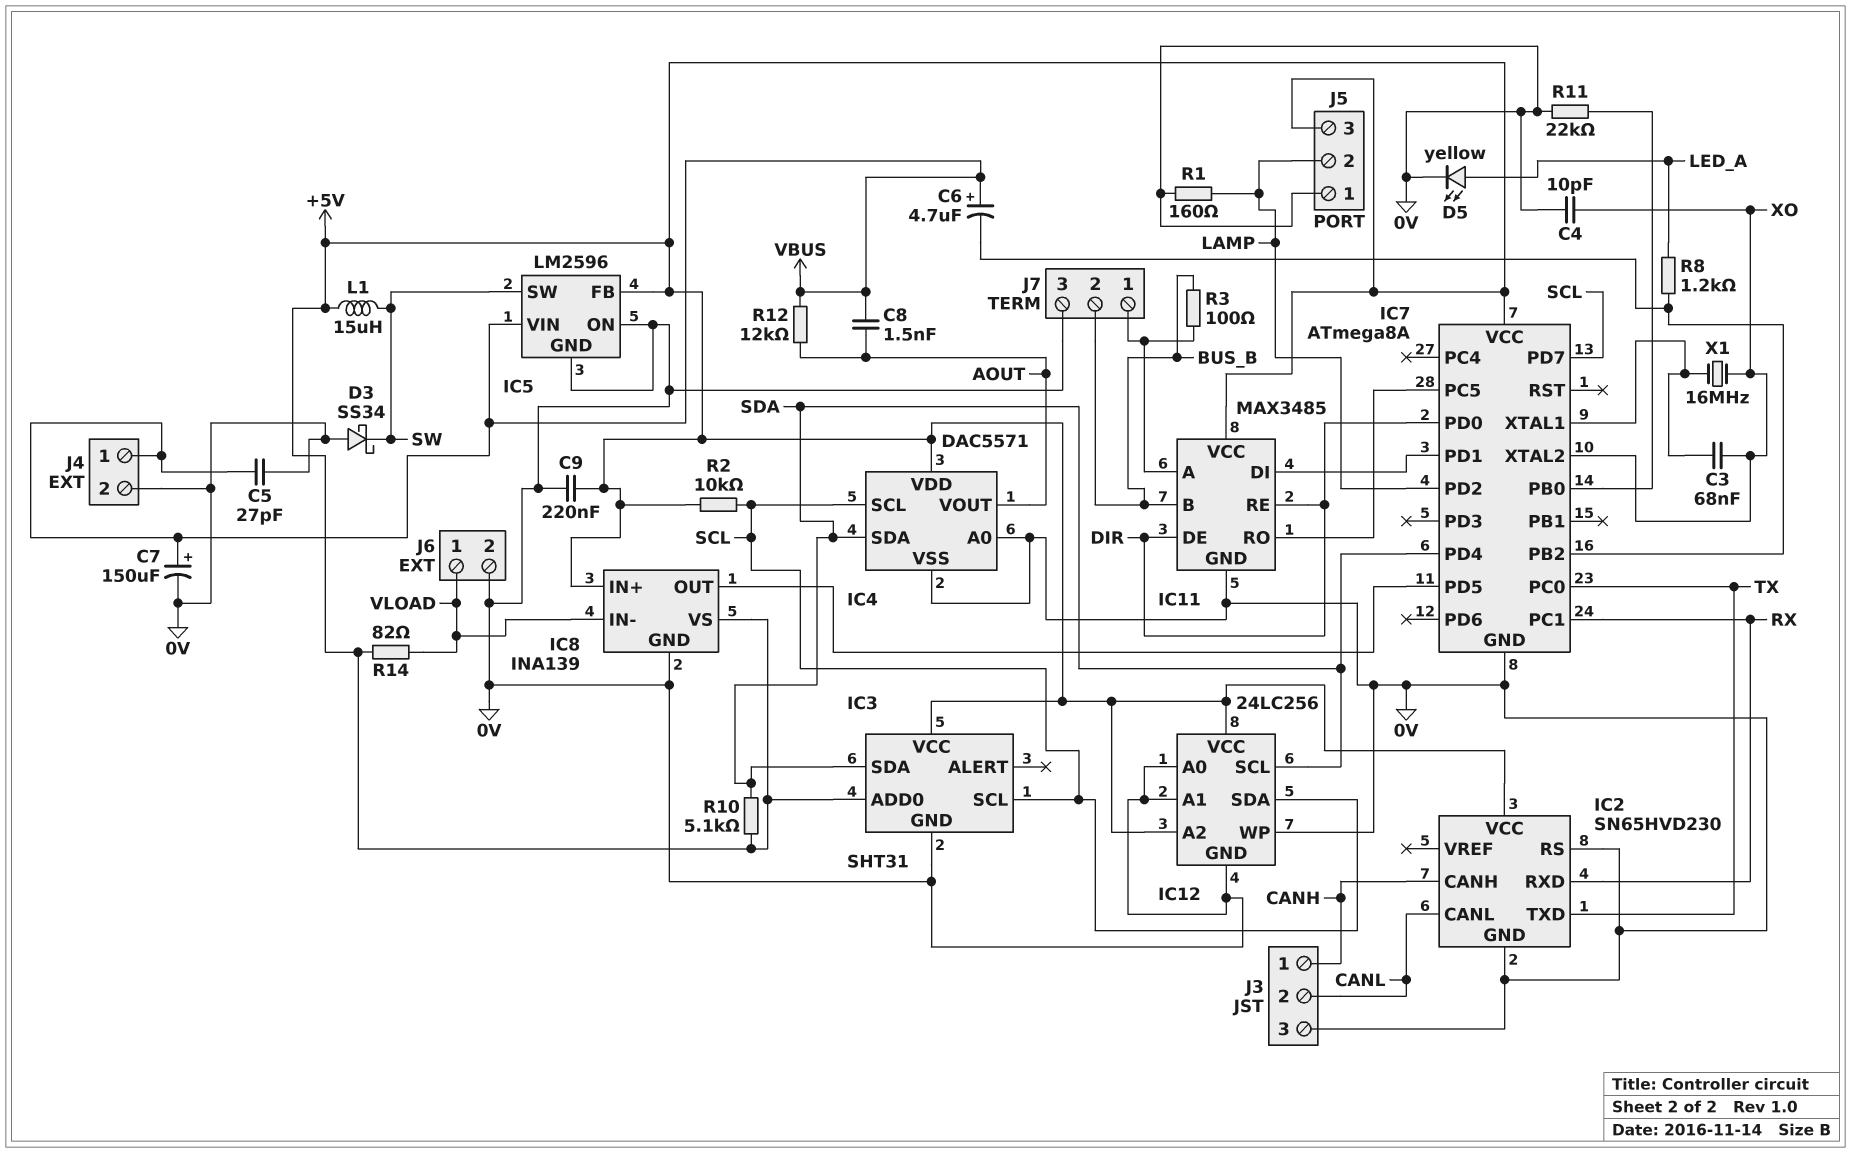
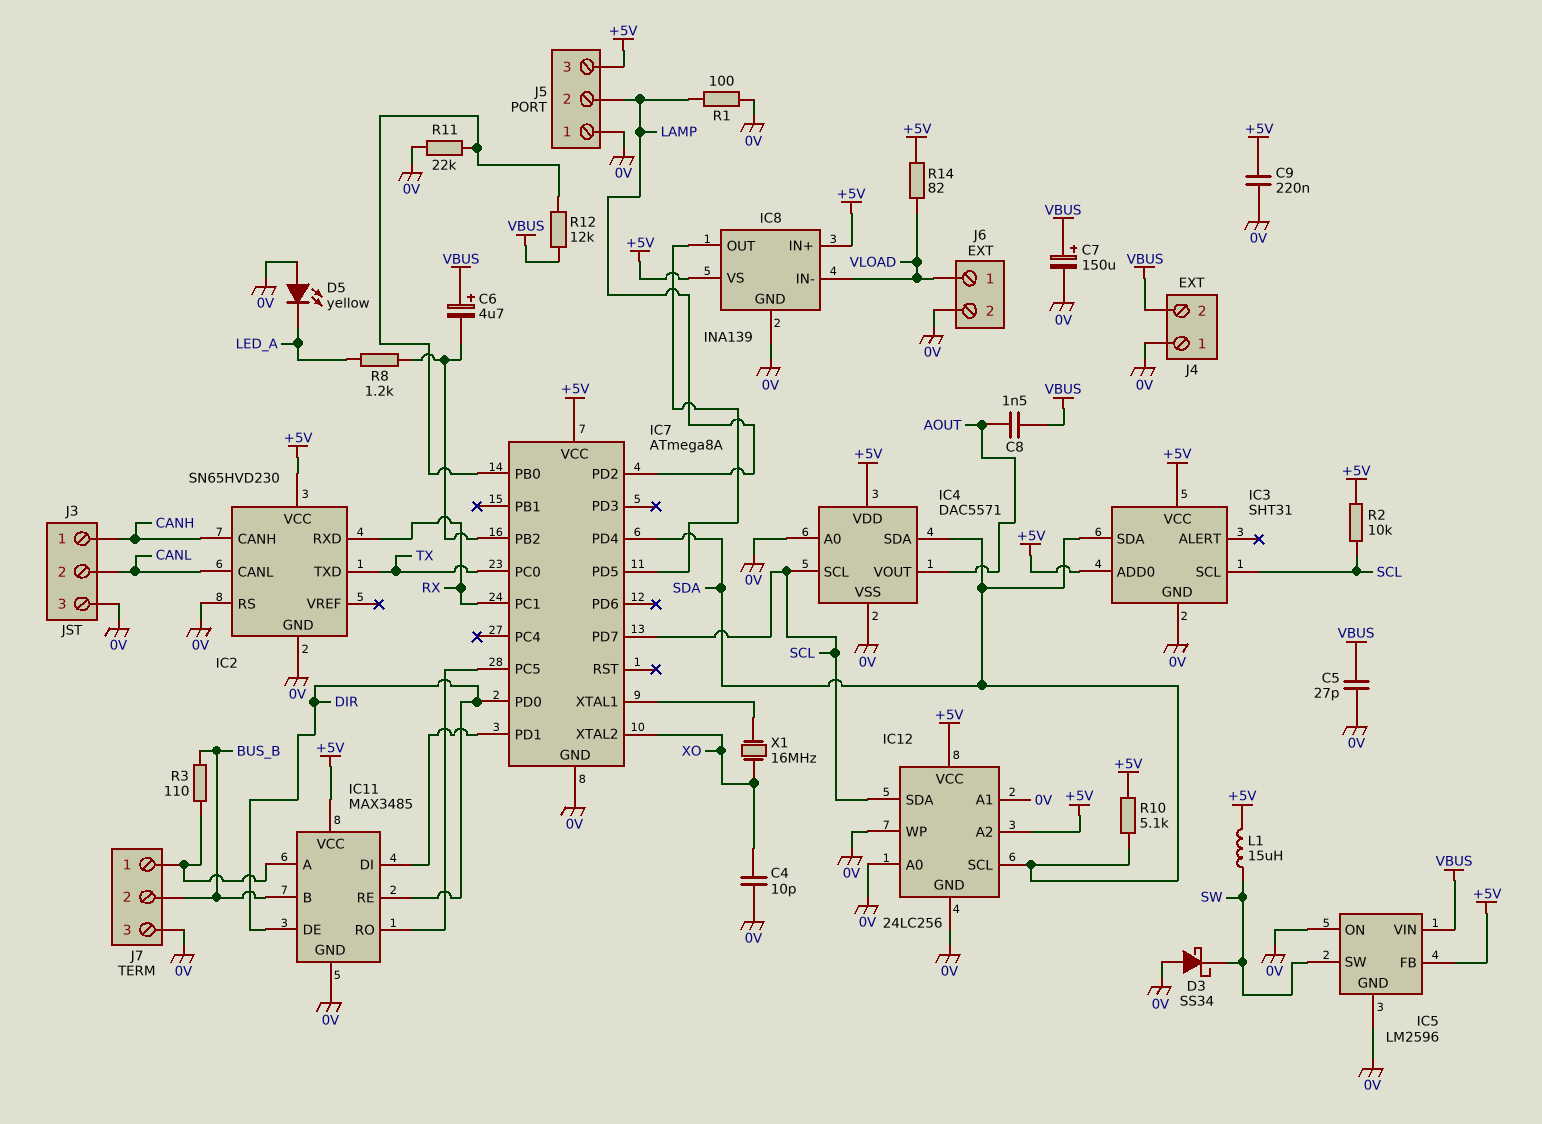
C3: 68nF (IC7/XTAL1, XO) -> none
D5: LED yellow (A LED_A, K 0V) -> LED yellow (A 0V, K LED_A)
J4 pin 1: VBUS -> 0V
J4 pin 2: 0V -> VBUS
R1: 160 (0V, LAMP) -> 100 (0V, LAMP)
R3: 100 (BUS_B, IC11/A) -> 110 (BUS_B, IC11/A)
R12: 12k (AOUT, VBUS) -> 12k (IC7/PB0, VBUS)

